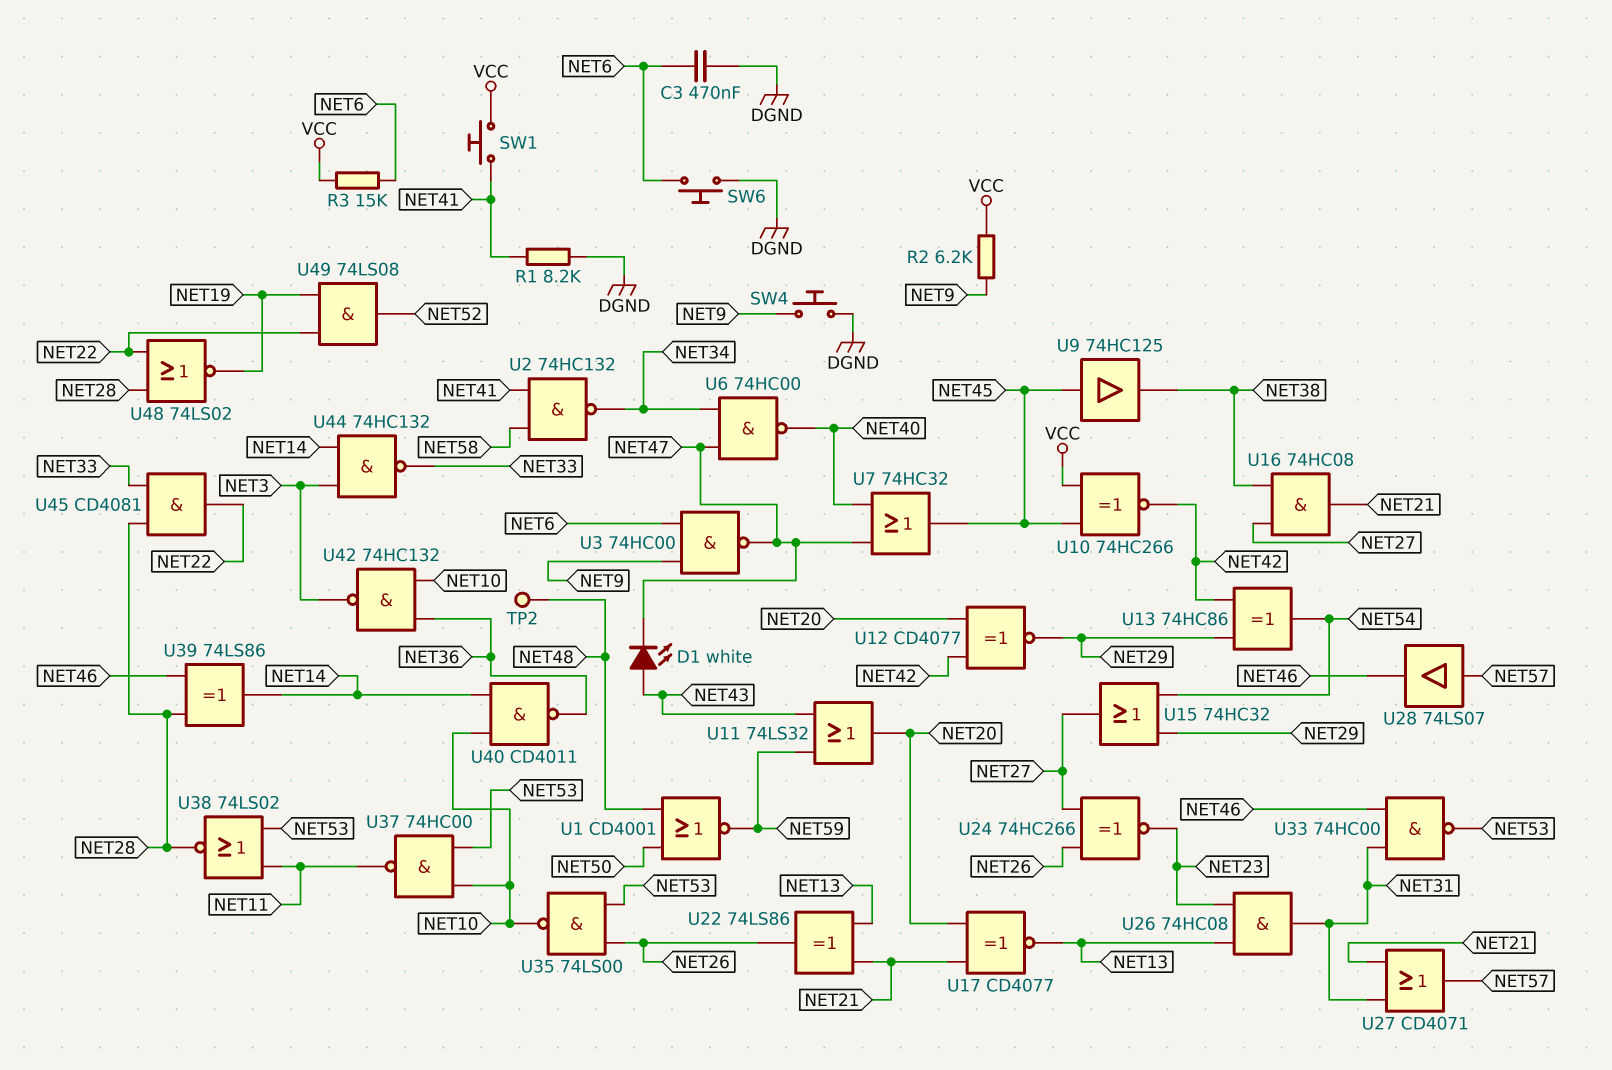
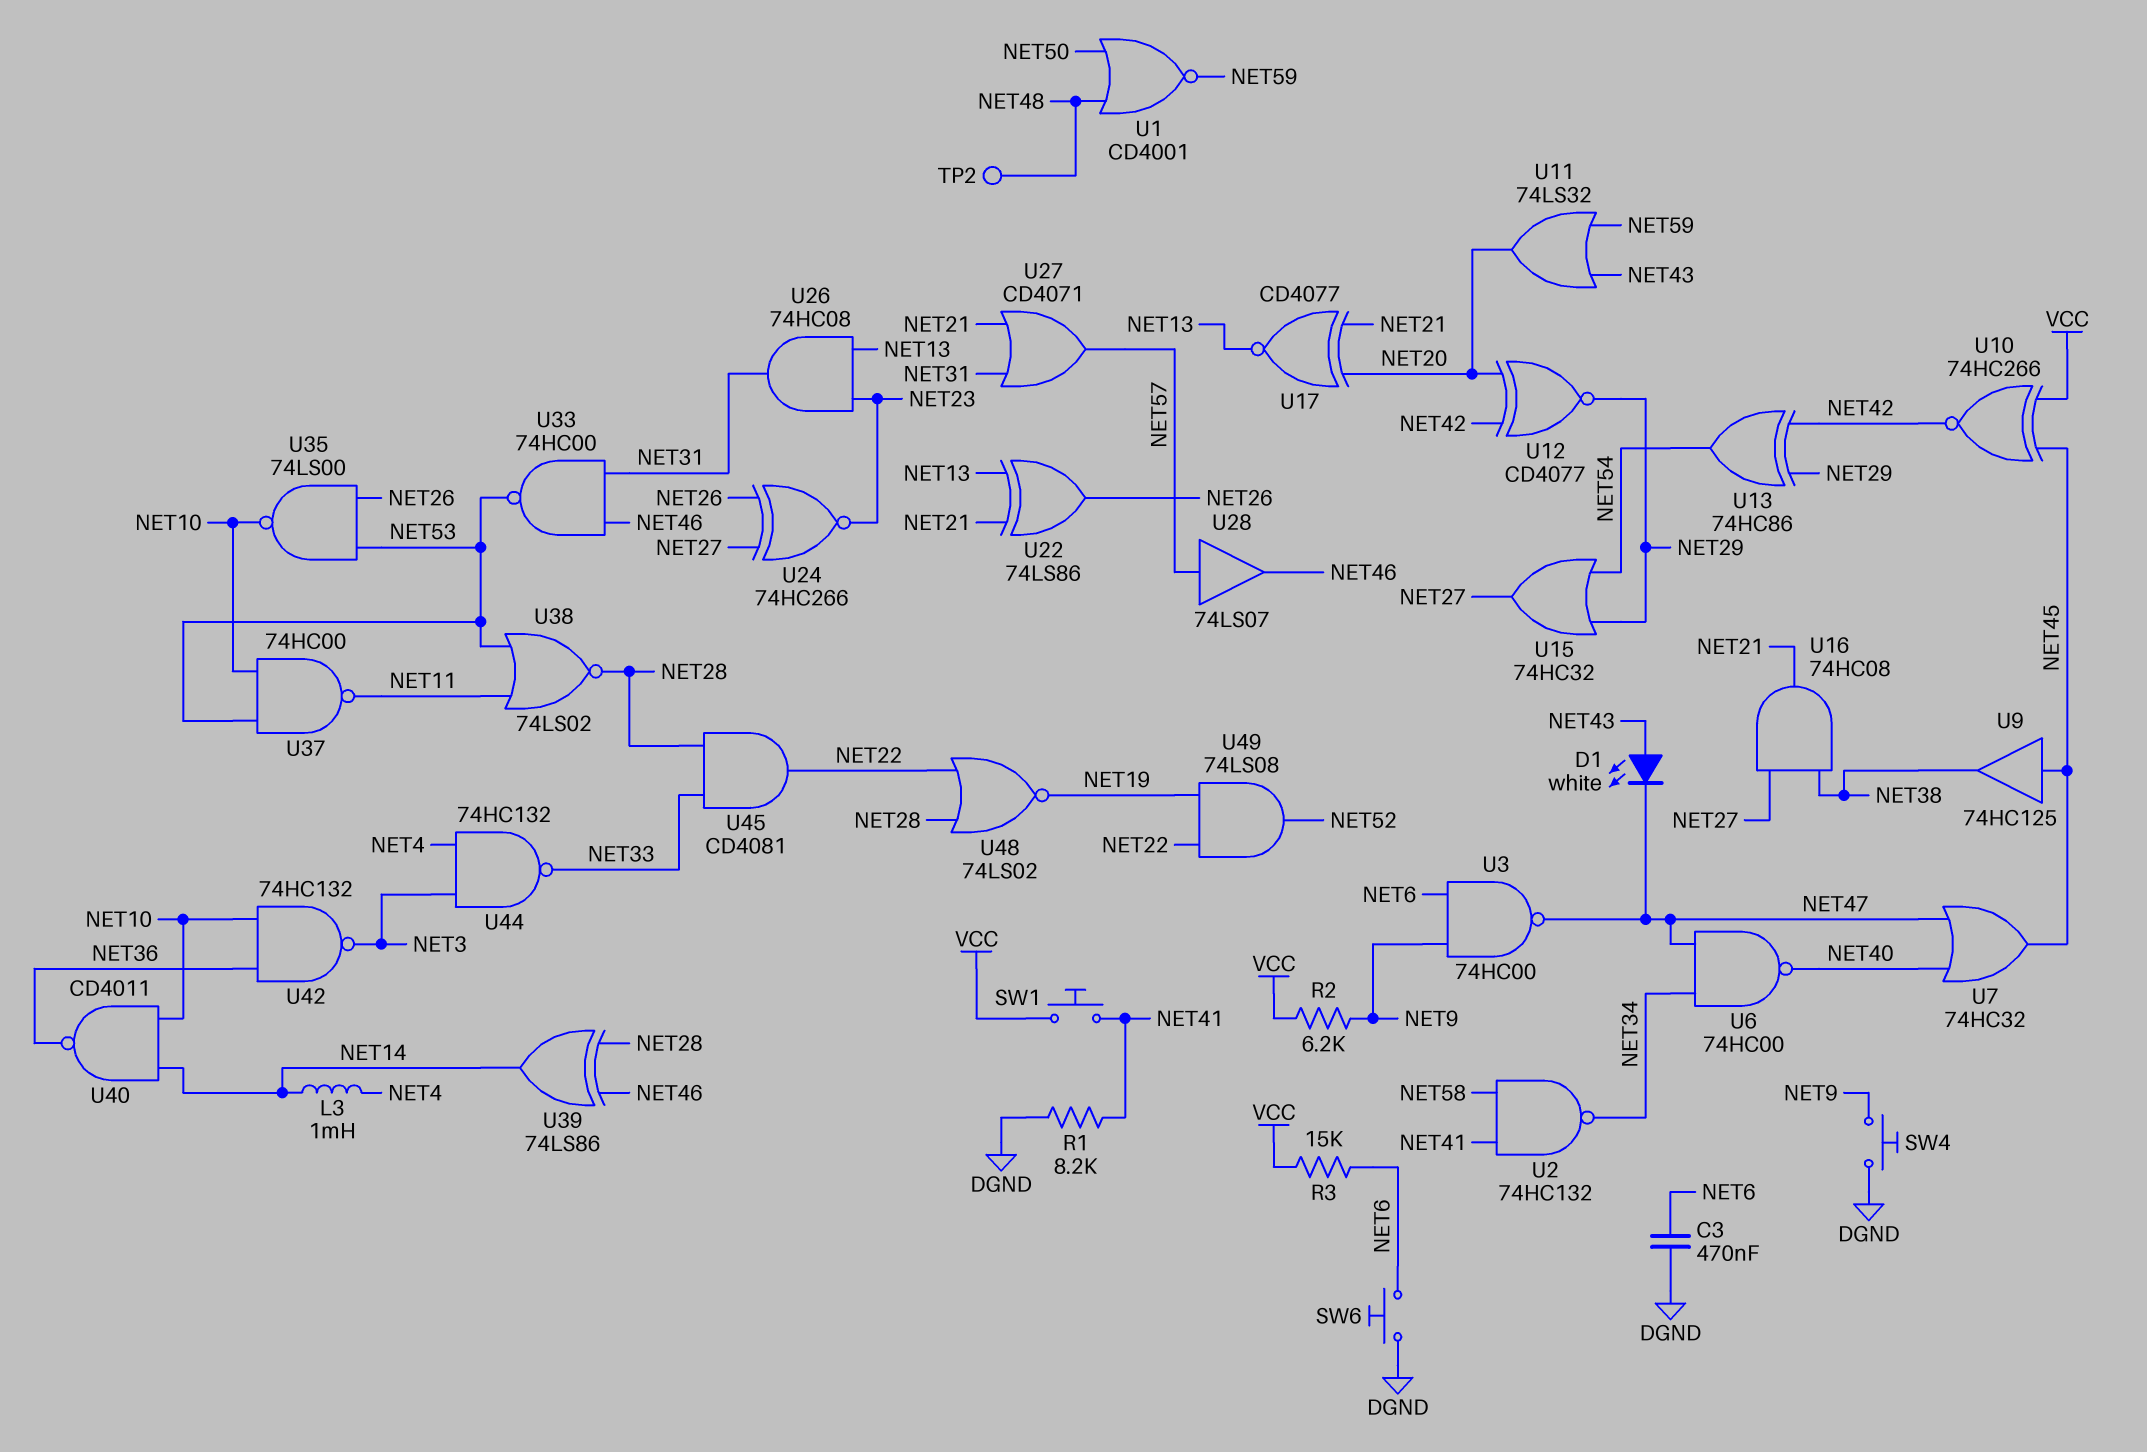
L3: none -> 1mH (NET4, NET14)
U44: NAND 74HC132 (in NET3, in NET14, out NET33) -> NAND 74HC132 (in NET3, in NET4, out NET33)

